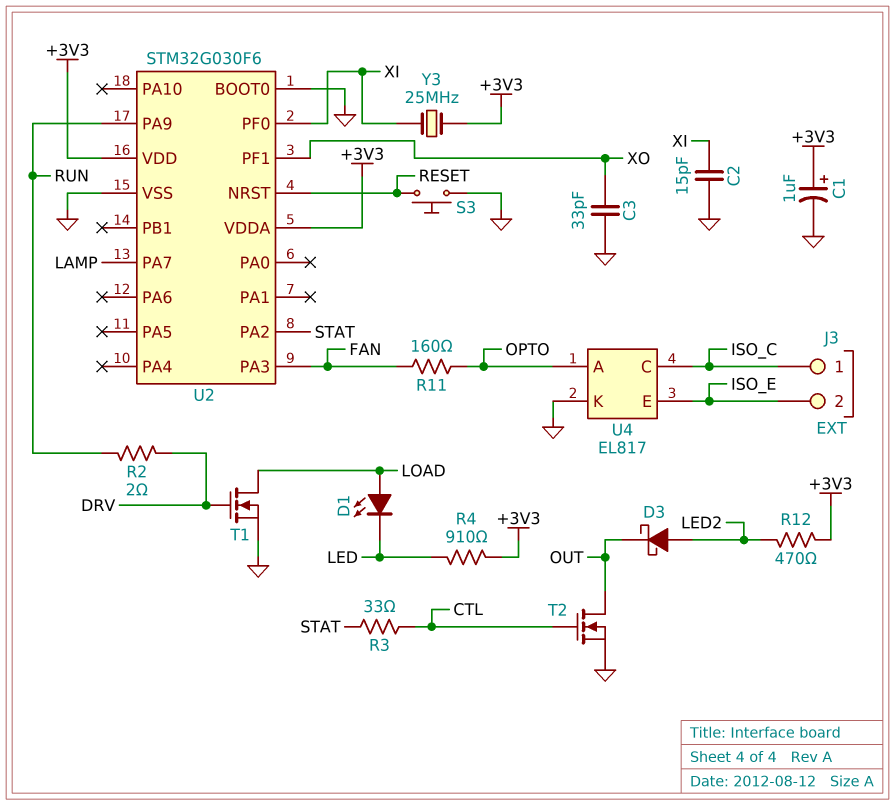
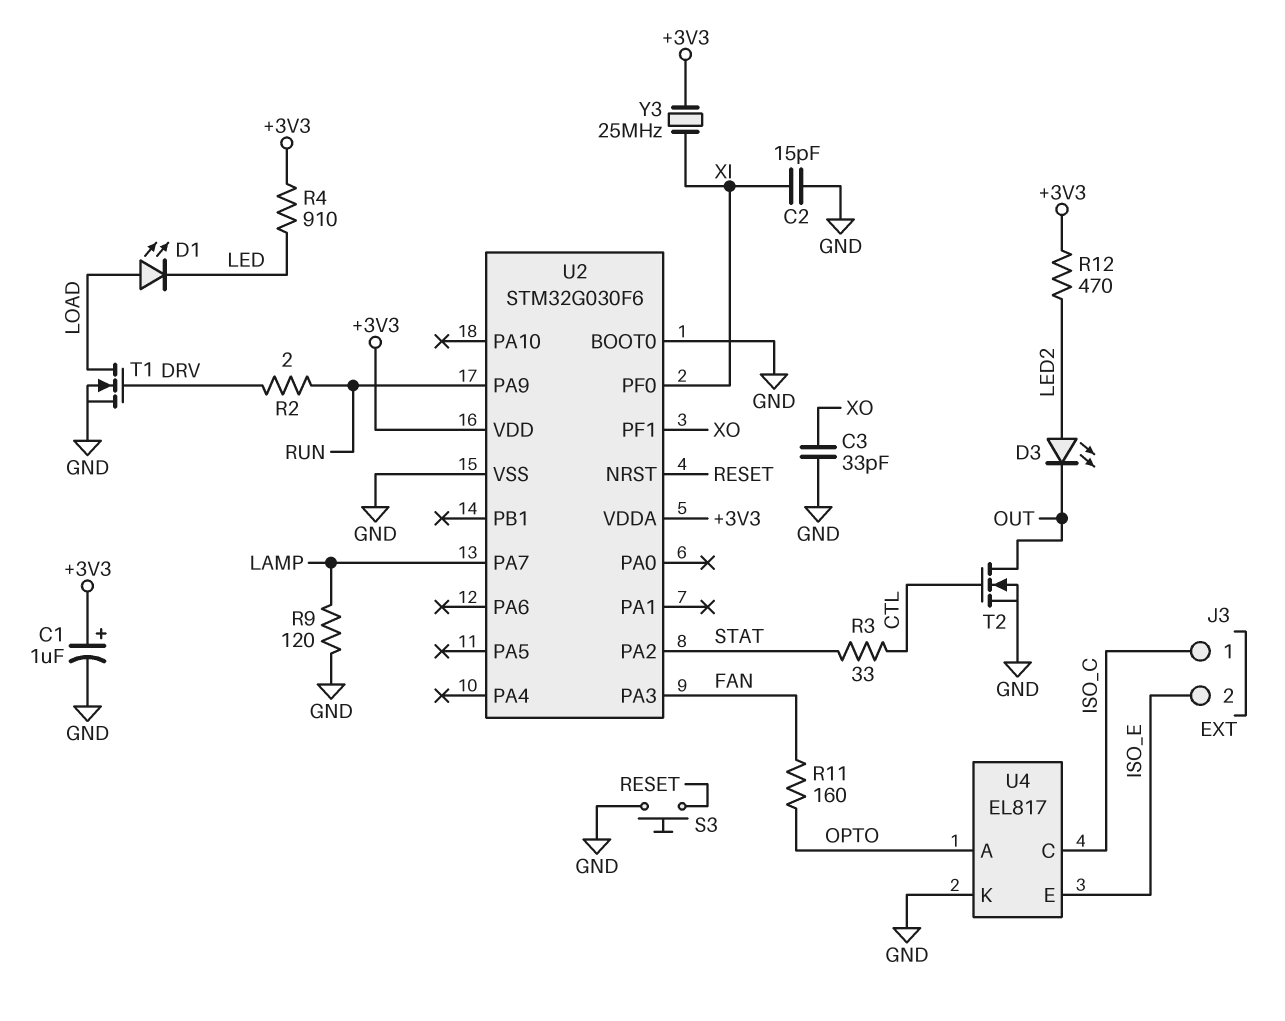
D3: schottky (A LED2, K OUT) -> LED (A LED2, K OUT)
R9: none -> 120 (GND, LAMP)

